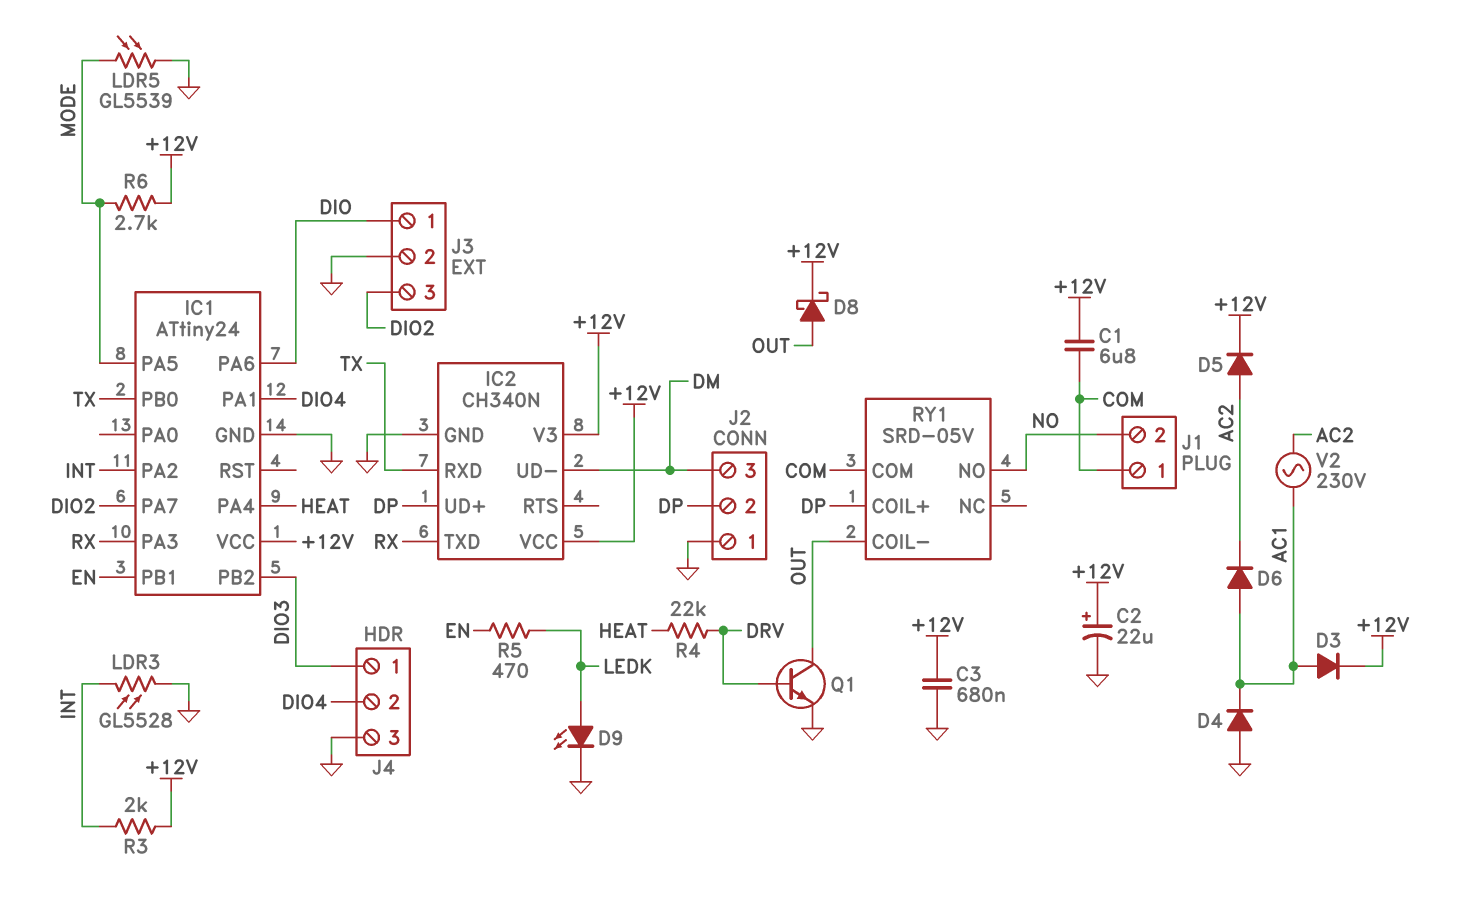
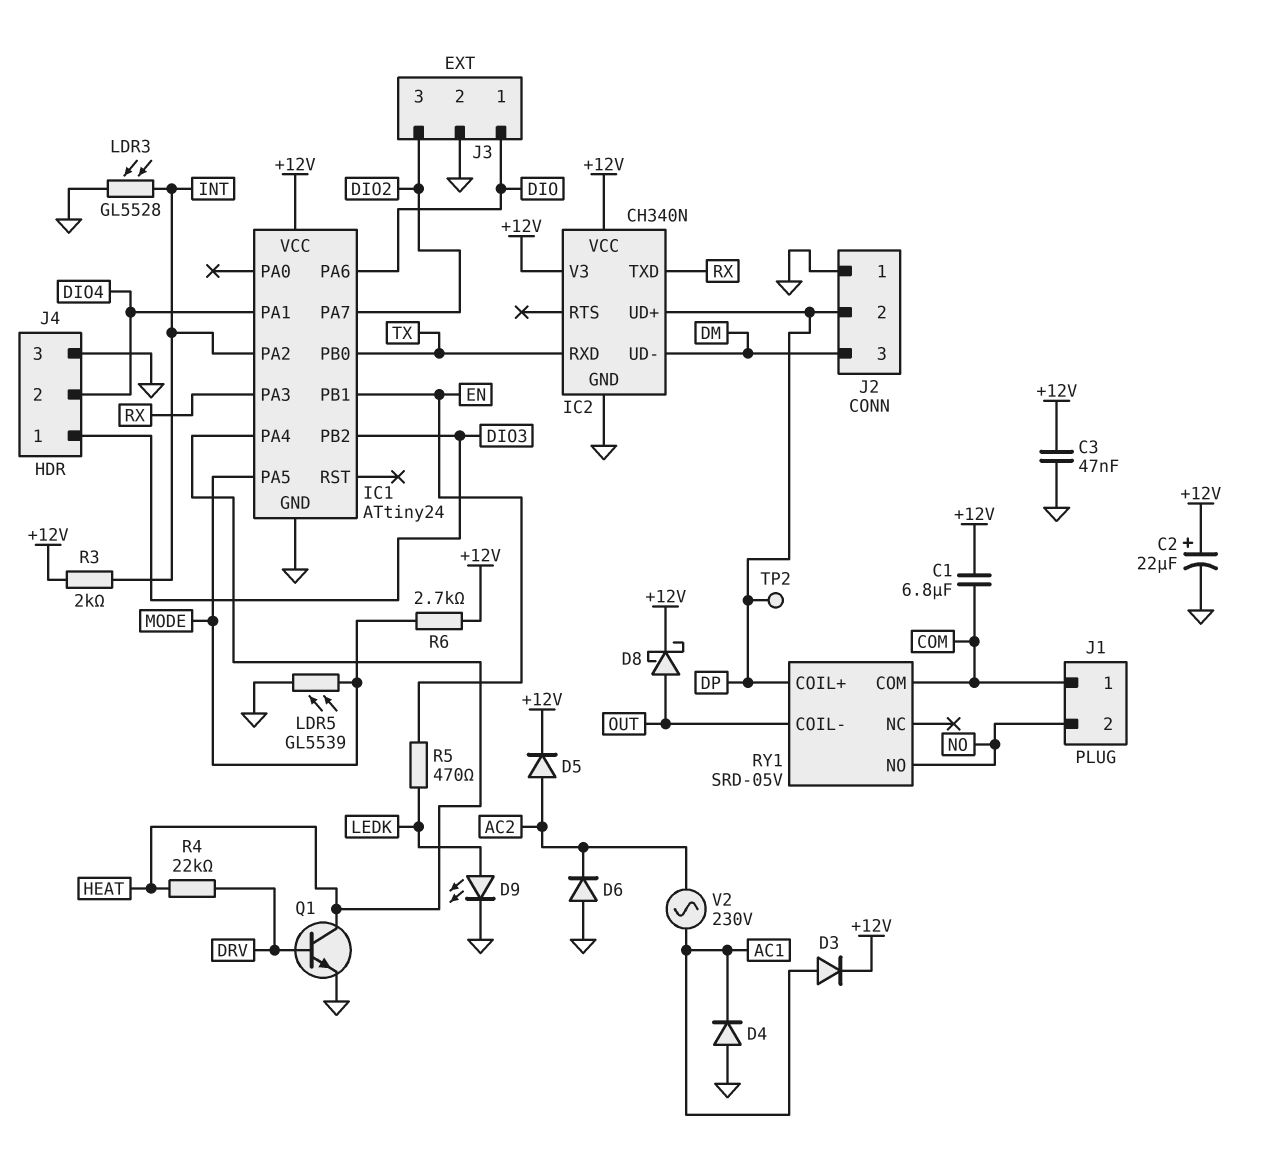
C3: 680nF (+12V, GND) -> 47nF (+12V, GND)
D6: diode (A AC1, K AC2) -> diode (A GND, K AC2)
Q1: NPN (B DRV, C OUT, E GND) -> NPN (B DRV, C HEAT, E GND)
TP2: none -> test point (DP)

